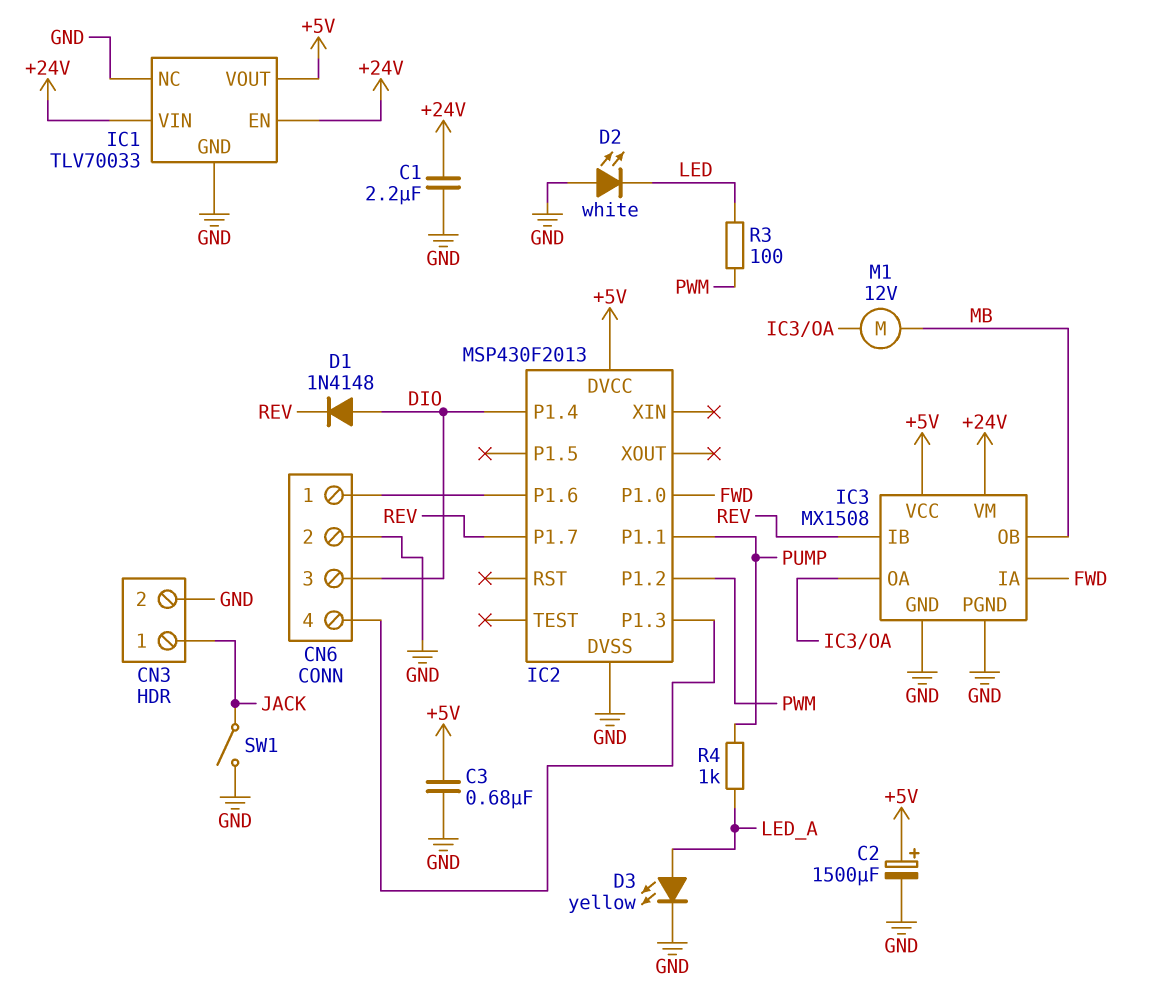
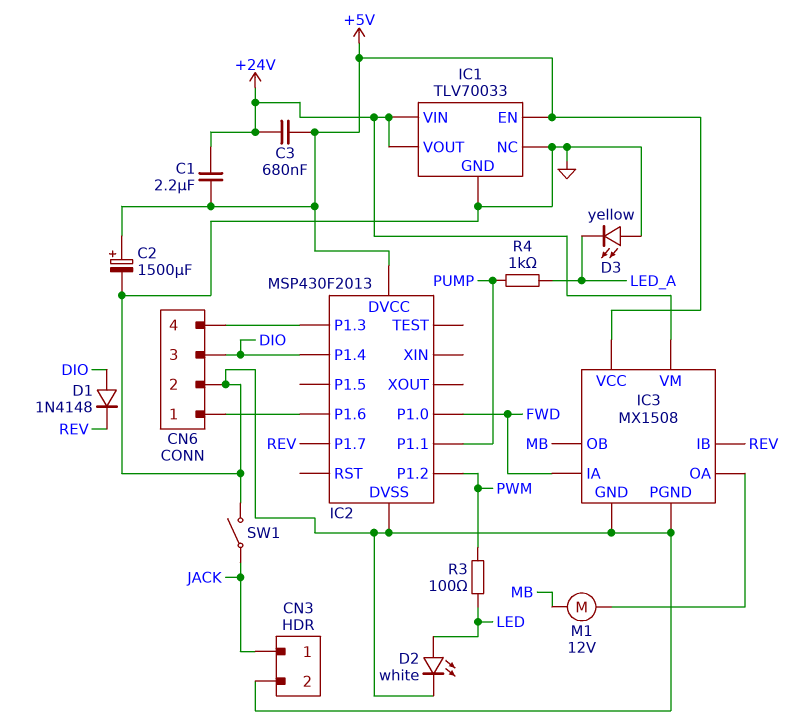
C1: 2.2uF (+24V, GND) -> 2.2uF (+5V, +24V)
C3: 680nF (+5V, GND) -> 680nF (+5V, +24V)
D2: LED white (A GND, K LED) -> LED white (A LED, K GND)
D3: LED yellow (A LED_A, K GND) -> LED yellow (A GND, K LED_A)
IC1 pin EN: +24V -> +5V
IC1 pin VOUT: +5V -> +24V

